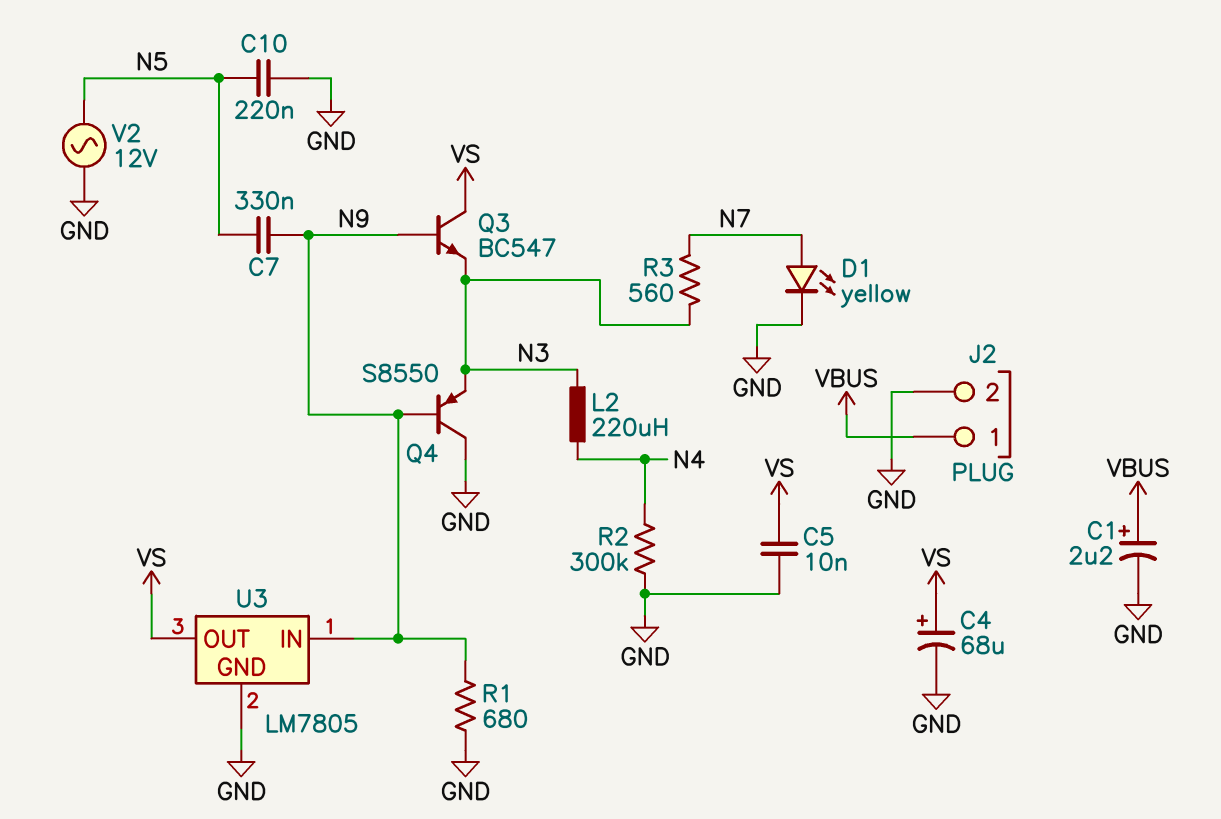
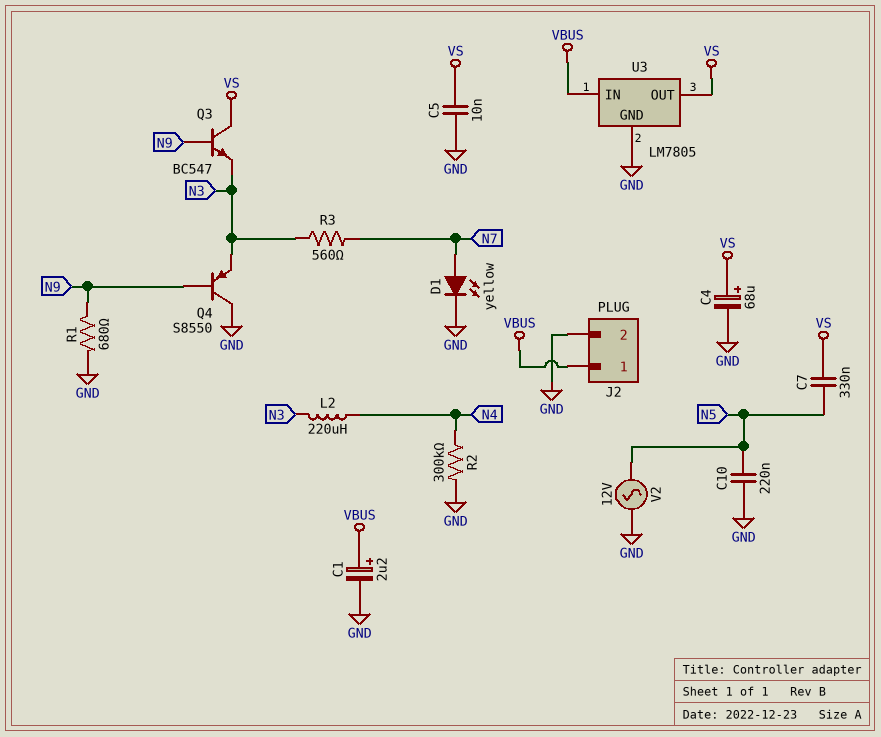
C7: 330nF (N5, N9) -> 330nF (N5, VS)
U3 pin IN: N9 -> VBUS

